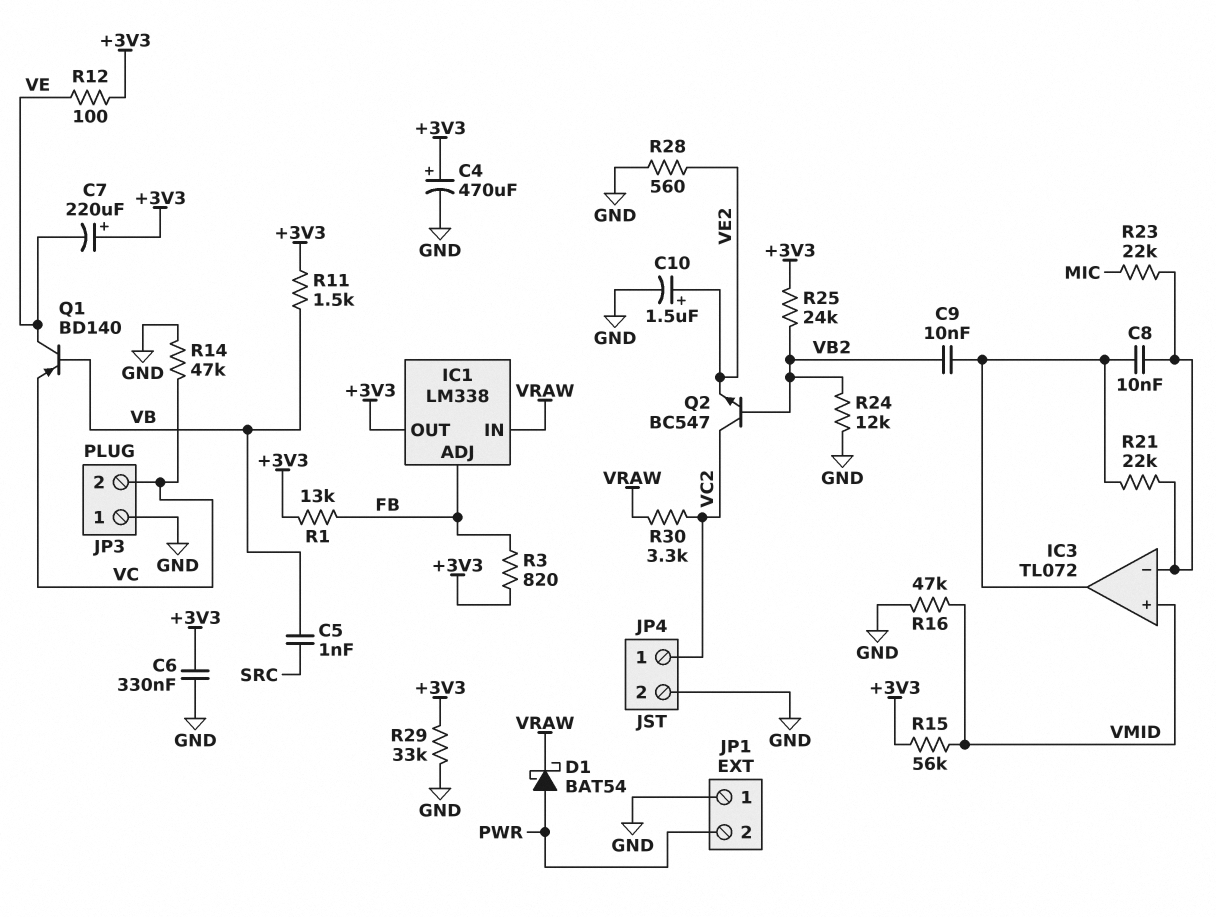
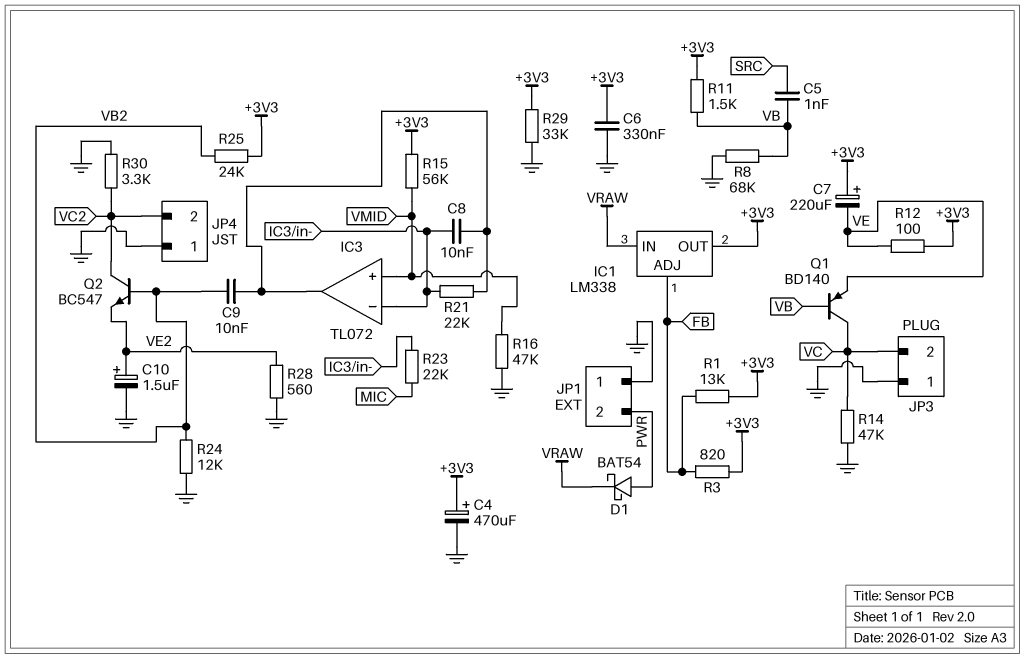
JP4 pin 1: VC2 -> GND
JP4 pin 2: GND -> VC2
Q1: PNP BD140 (B VB, C VE, E VC) -> PNP BD140 (B VB, C VC, E VE)
R8: none -> 68k (GND, VB)
R30: 3.3k (VC2, VRAW) -> 3.3k (GND, VC2)

